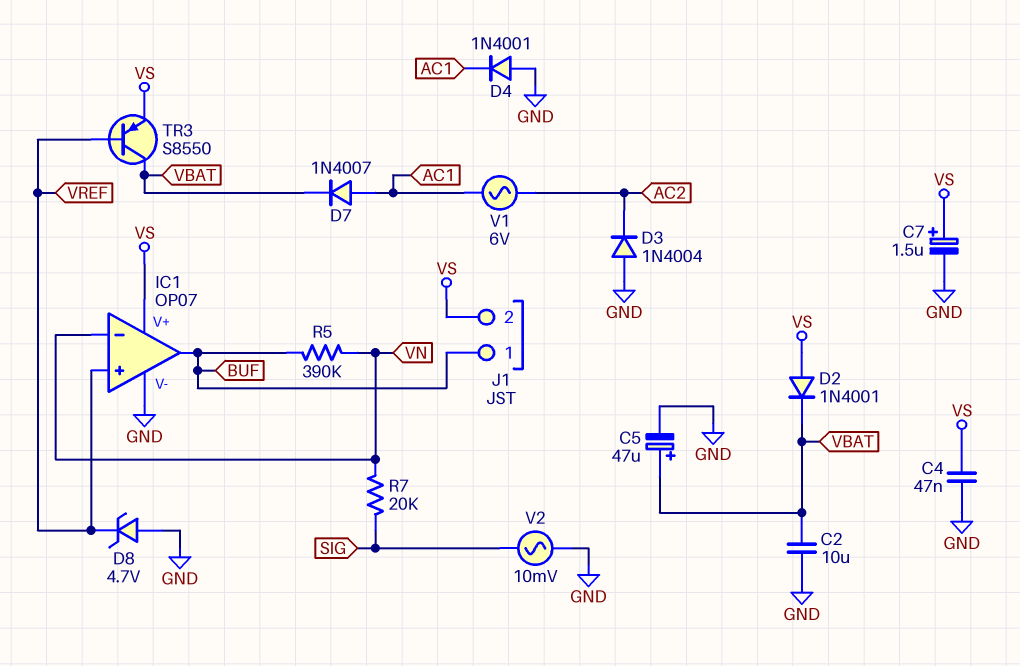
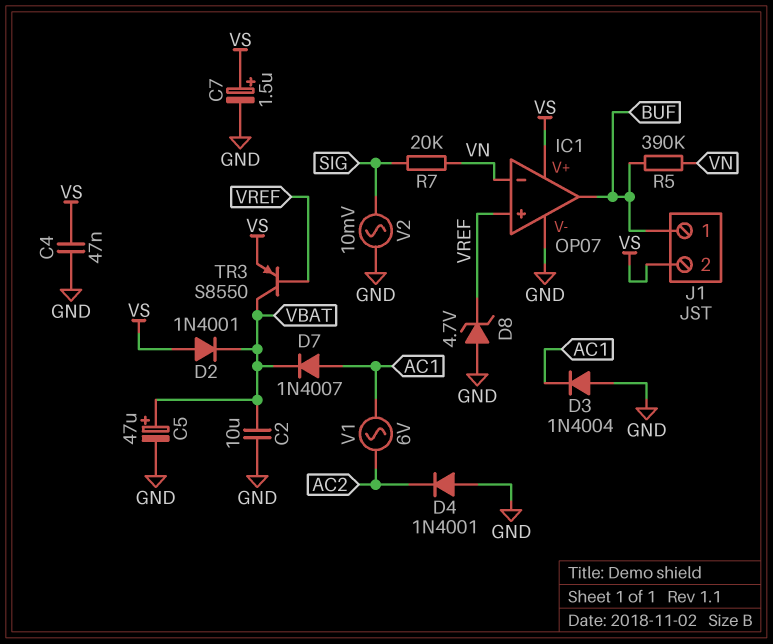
D3: diode 1N4004 (A GND, K AC2) -> diode 1N4004 (A GND, K AC1)
D4: diode 1N4001 (A GND, K AC1) -> diode 1N4001 (A GND, K AC2)

